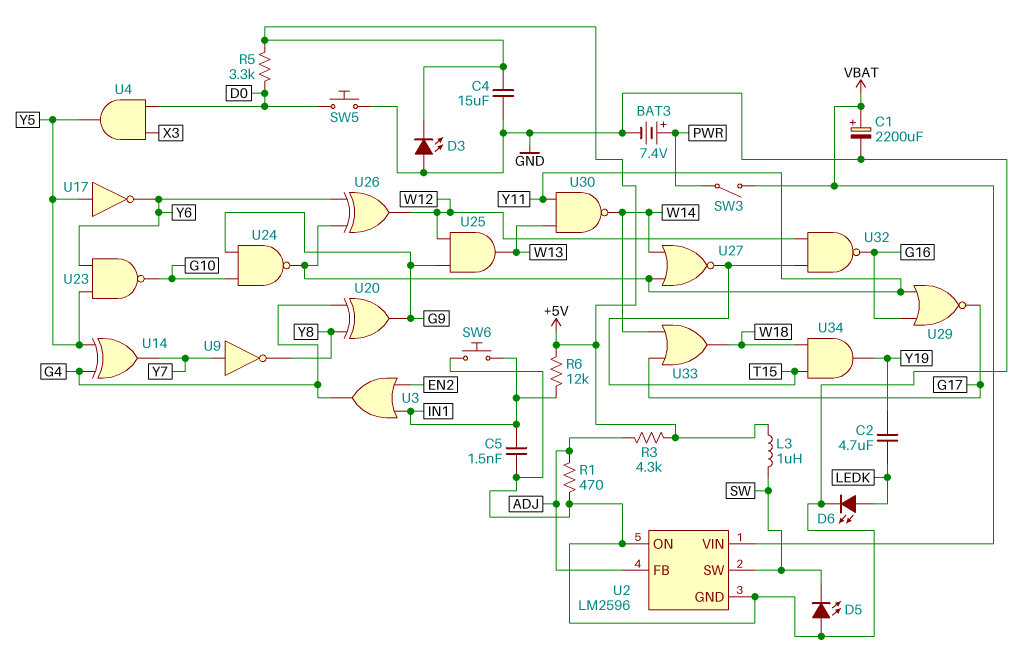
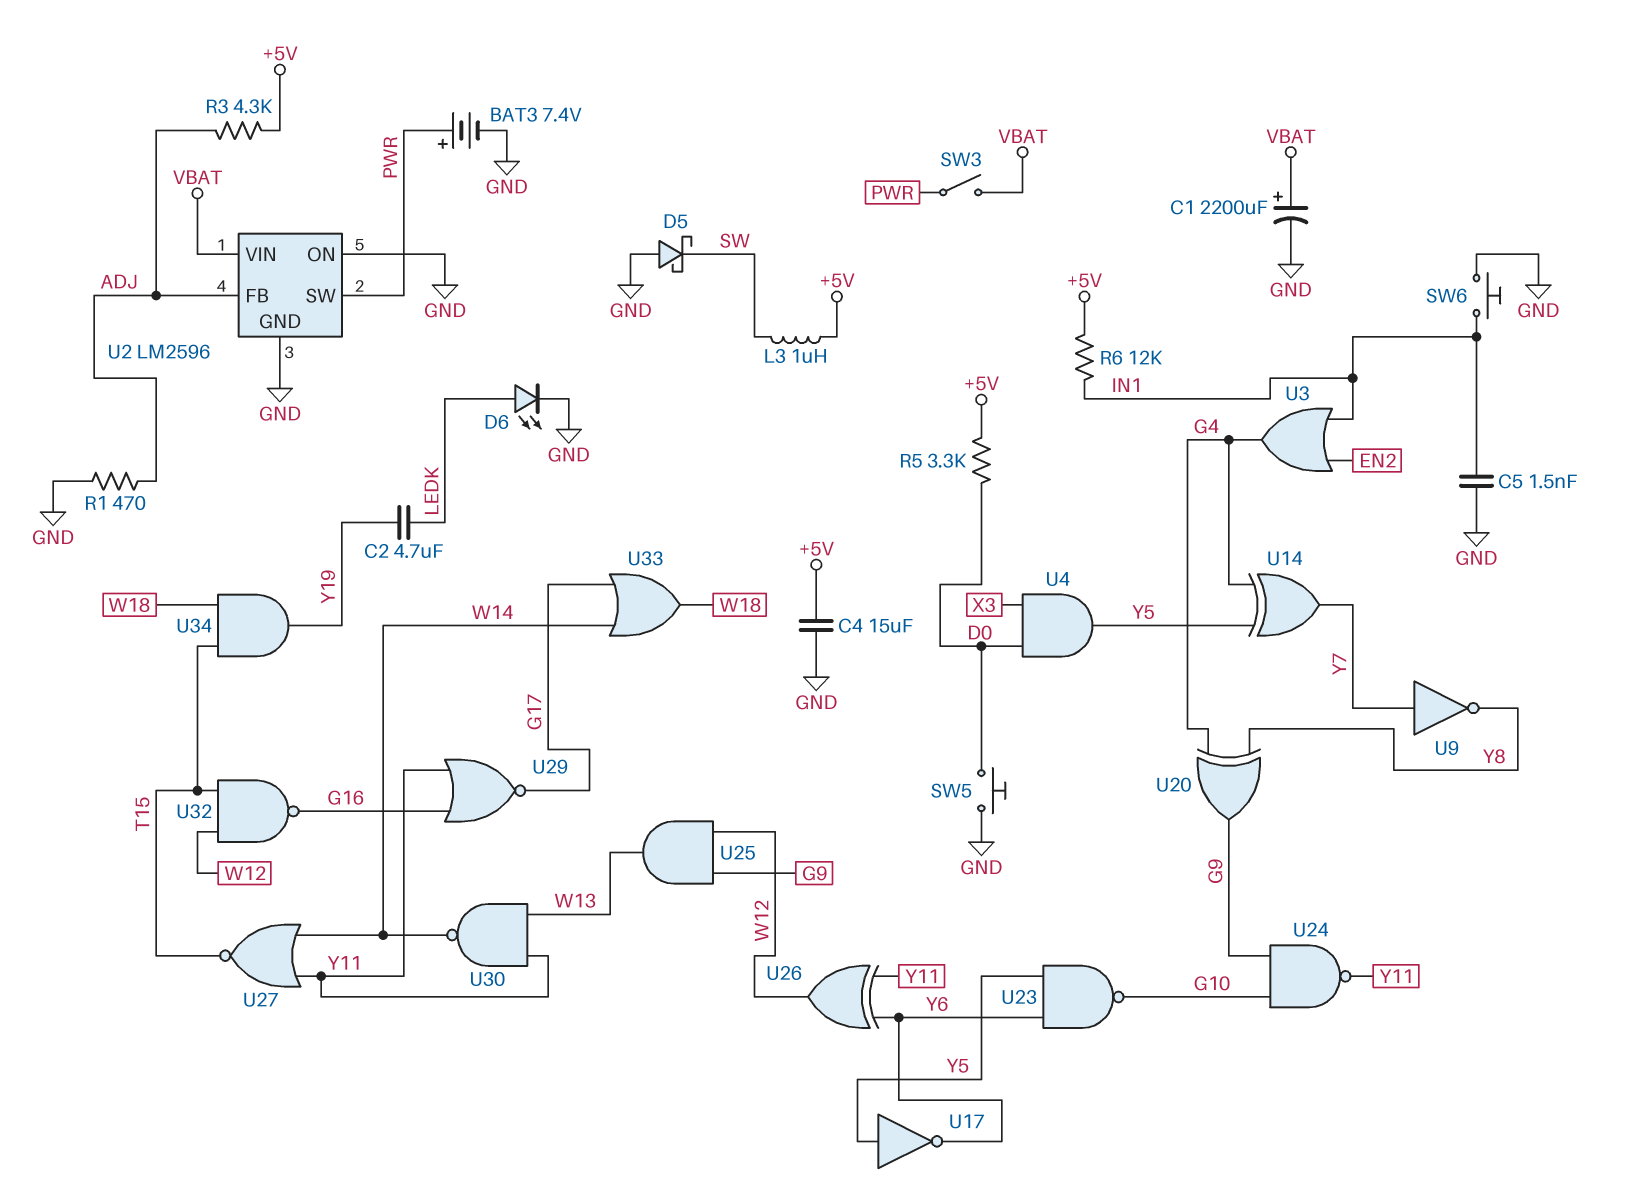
D3: LED (A GND, K +5V) -> none
D5: LED (A GND, K SW) -> schottky (A GND, K SW)
U2 pin SW: SW -> PWR

